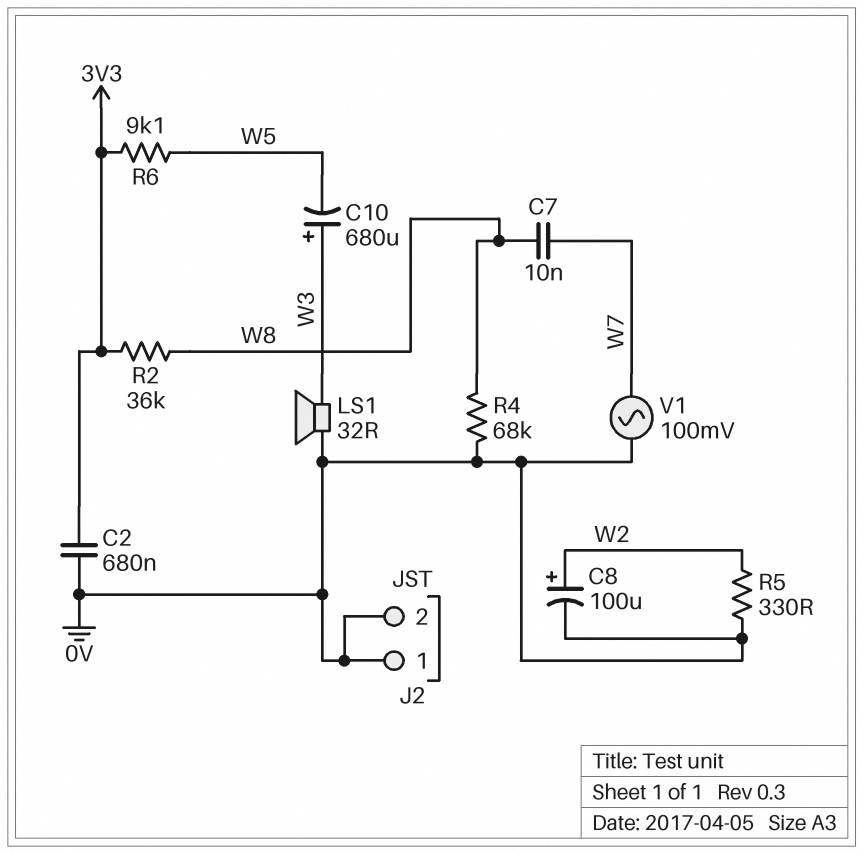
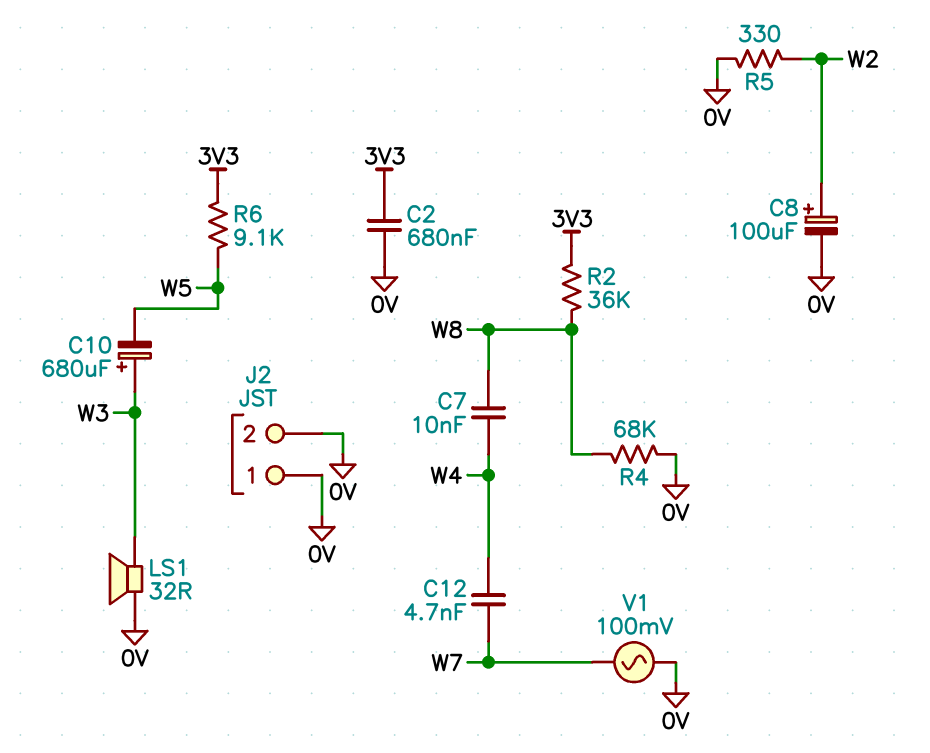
C7: 10nF (W7, W8) -> 10nF (W4, W8)
C12: none -> 4.7nF (W4, W7)

